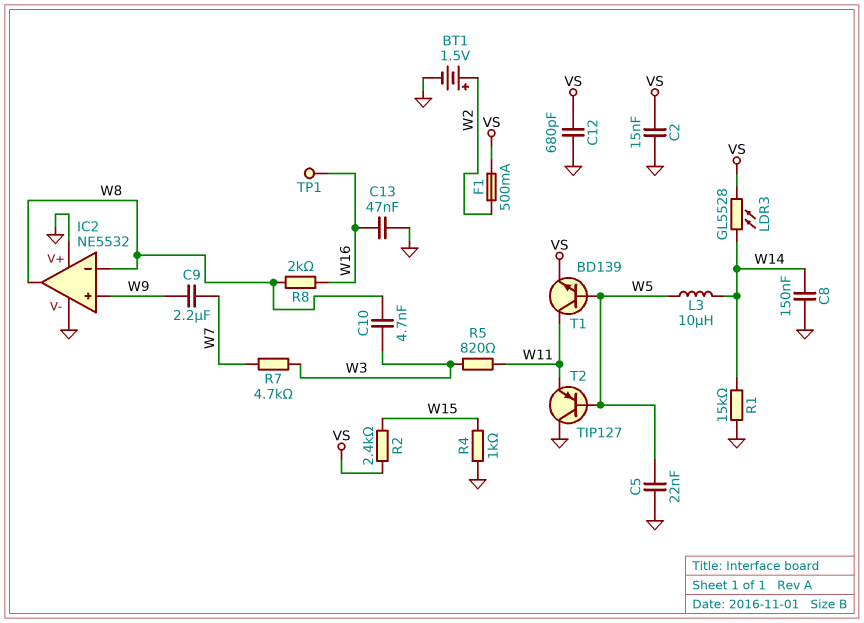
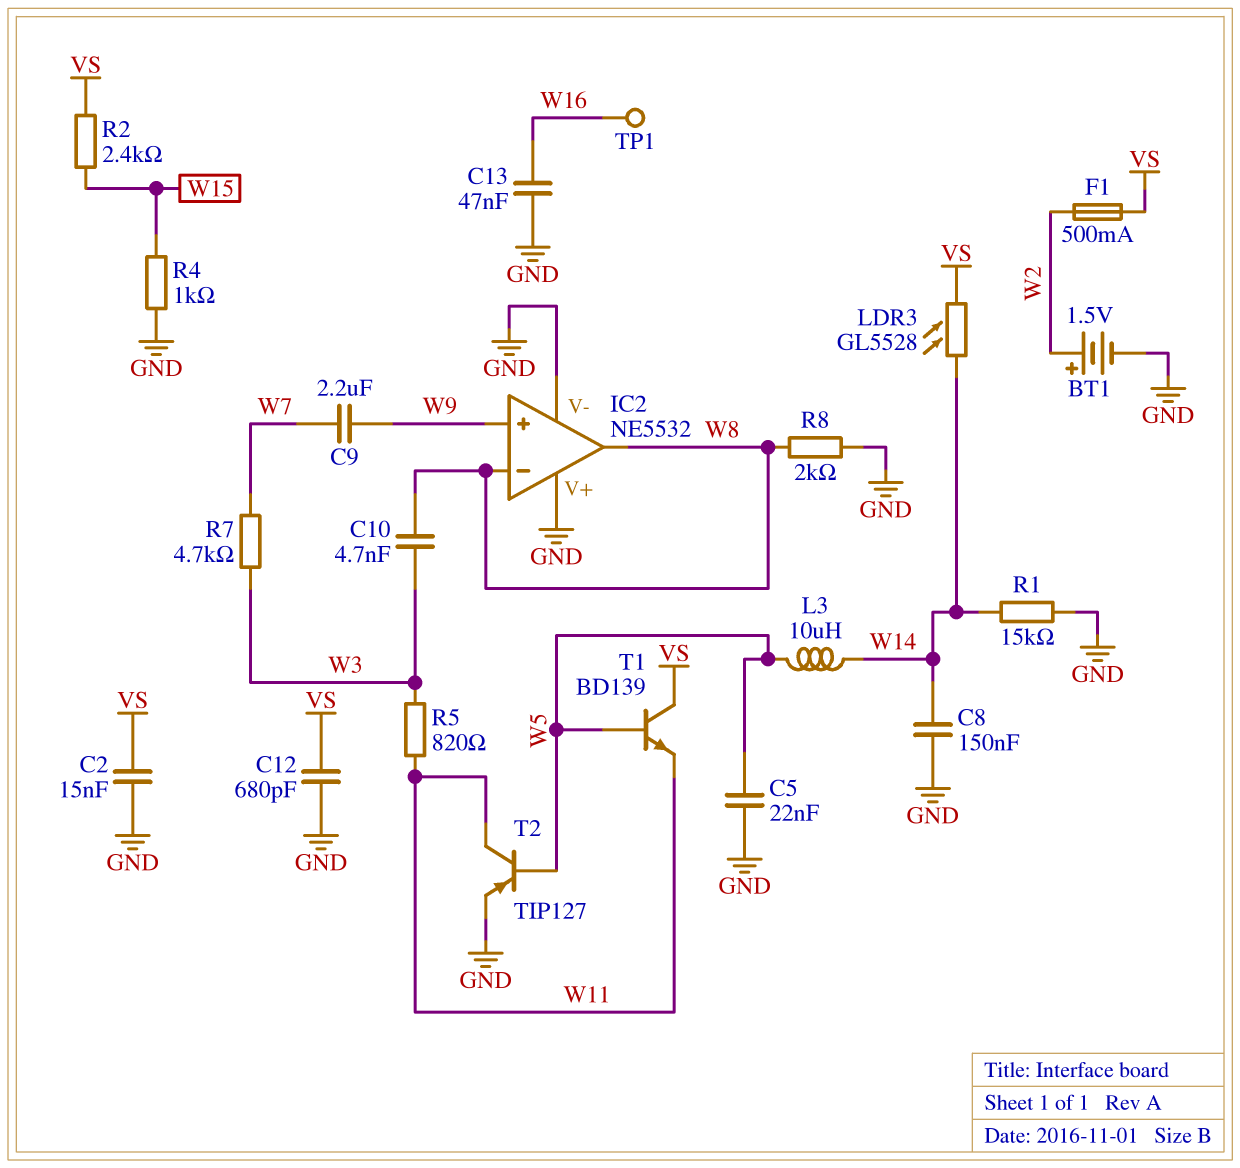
R8: 2k (W8, W16) -> 2k (GND, W8)
T1: NPN BD139 (B W5, C W11, E VS) -> NPN BD139 (B W5, C VS, E W11)
T2: PNP TIP127 (B W5, C GND, E W11) -> PNP TIP127 (B W5, C W11, E GND)

